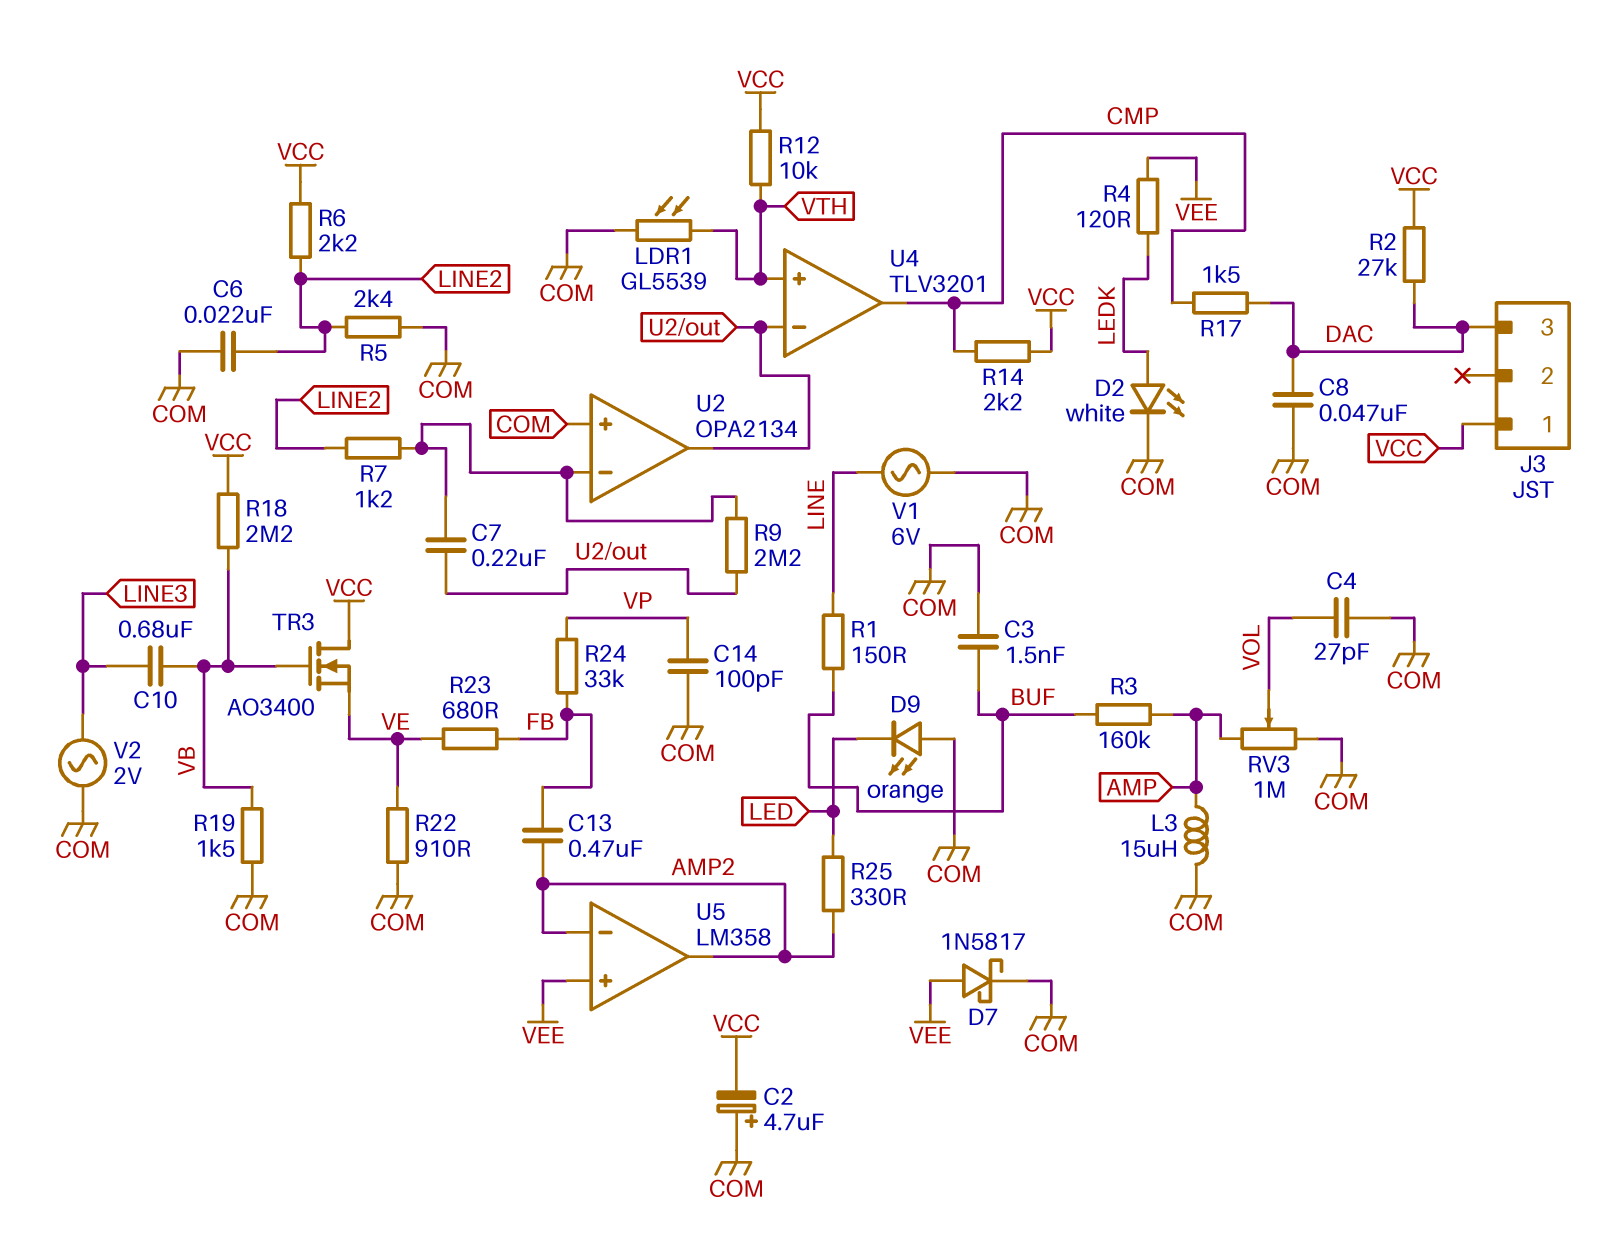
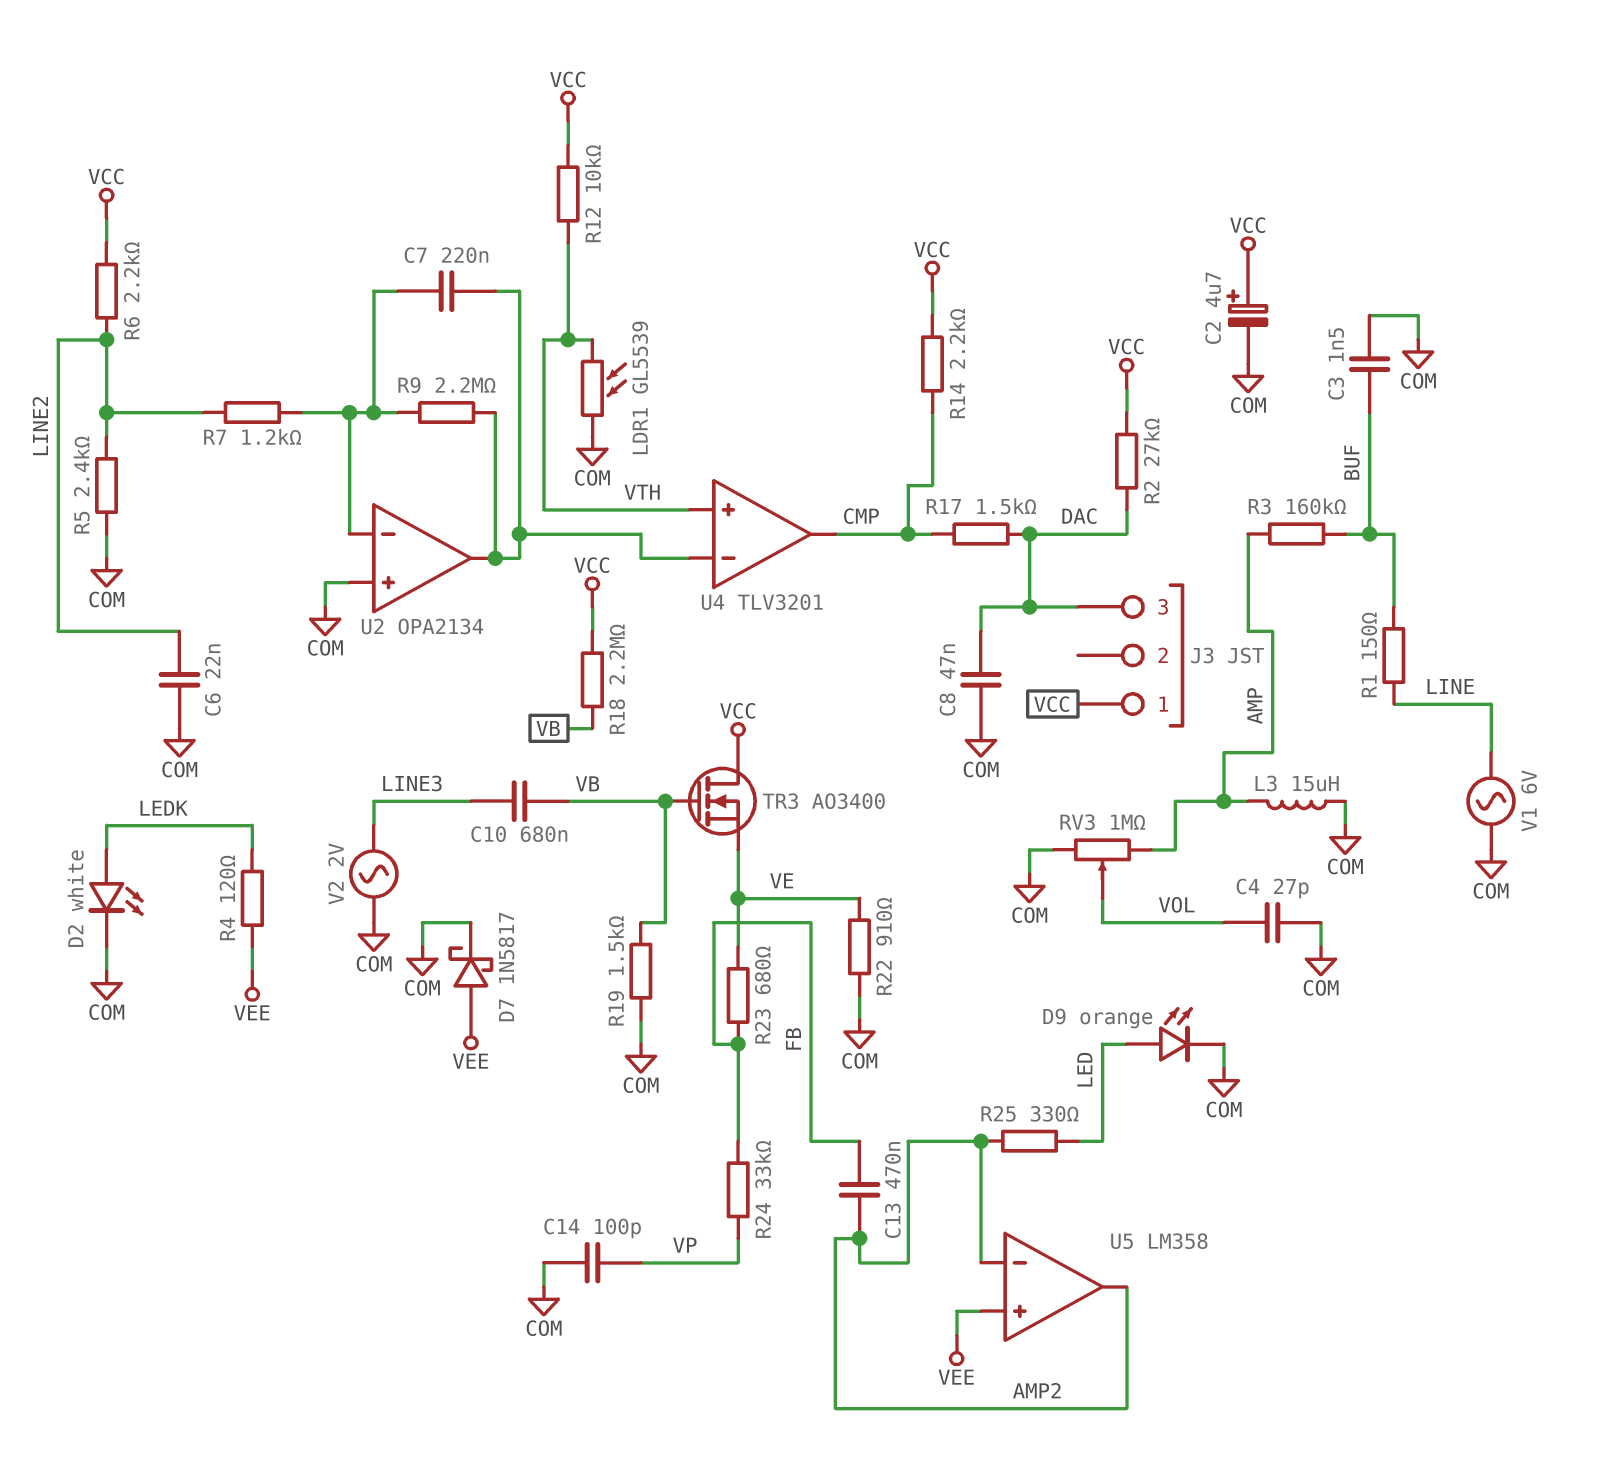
C2: 4.7uF (plus COM, minus VCC) -> 4.7uF (plus VCC, minus COM)
D9: LED orange (A COM, K LED) -> LED orange (A LED, K COM)

